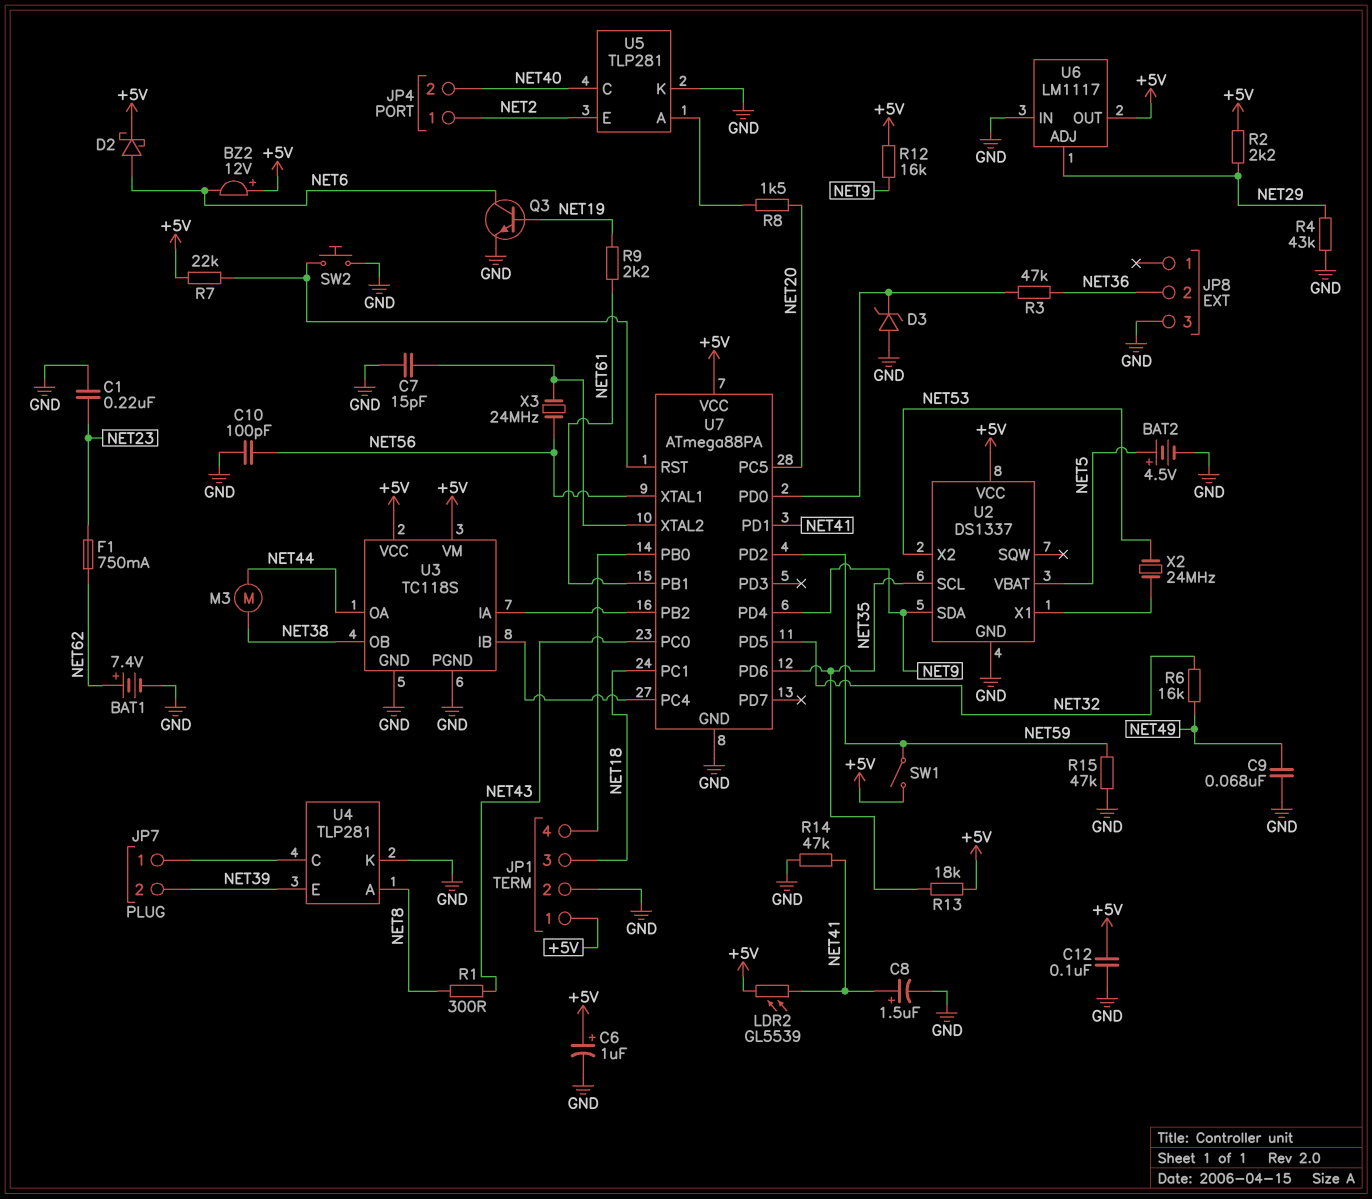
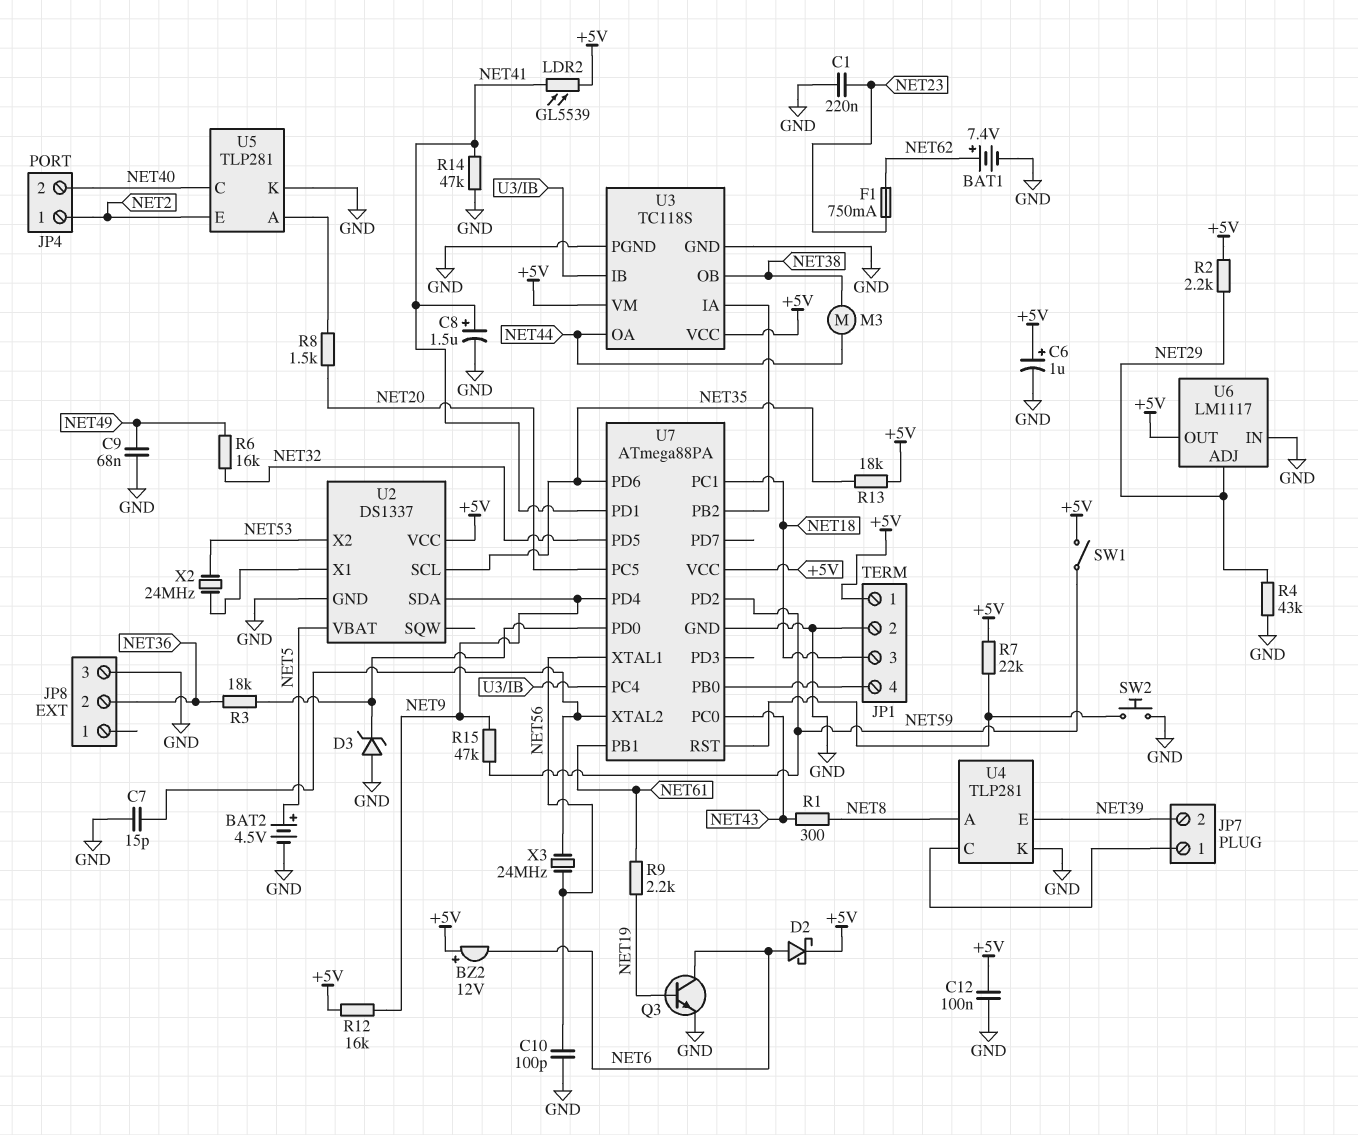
R3: 47k (NET36, U7/PD0) -> 18k (NET36, U7/PD0)
R15: 47k (GND, NET59) -> 47k (NET9, NET59)

